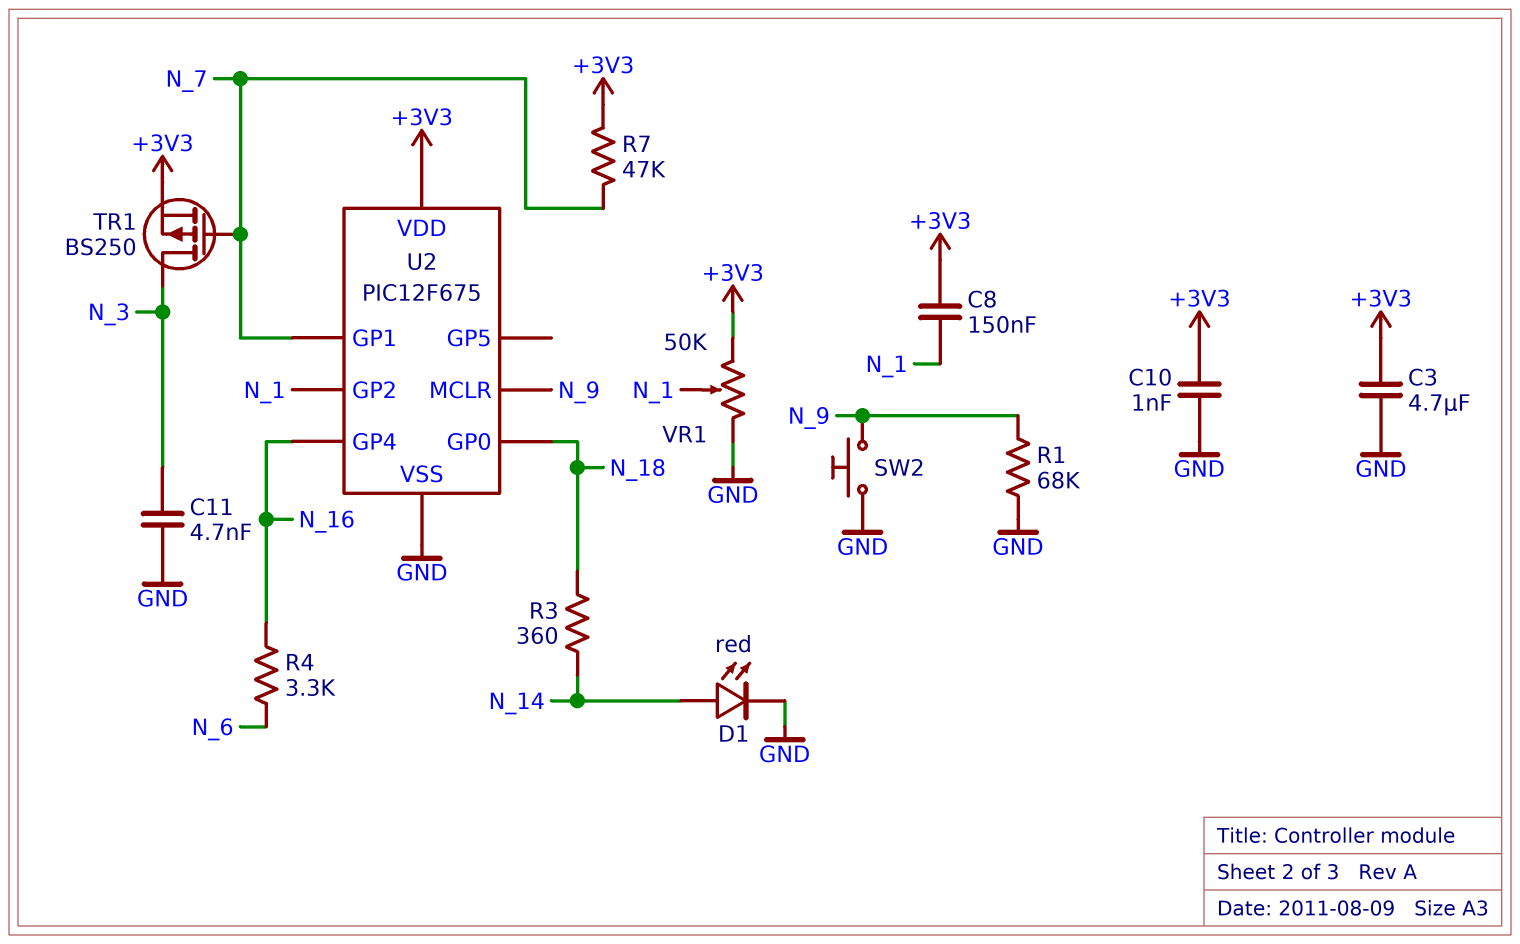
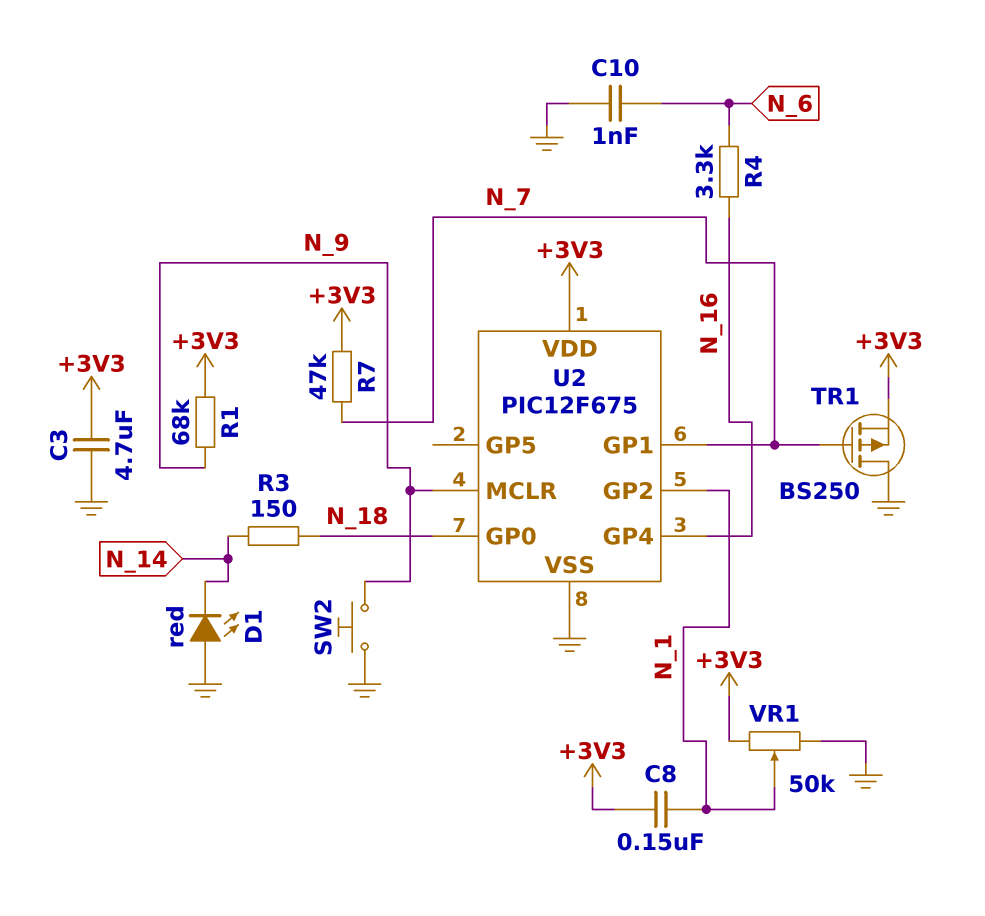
C10: 1nF (+3V3, GND) -> 1nF (GND, N_6)
C11: 4.7nF (GND, N_3) -> none
D1: LED red (A N_14, K GND) -> LED red (A GND, K N_14)
R1: 68k (GND, N_9) -> 68k (+3V3, N_9)
R3: 360 (N_14, N_18) -> 150 (N_14, N_18)
TR1: PMOS BS250 (G N_7, D N_3, S +3V3) -> PMOS BS250 (G N_7, D GND, S +3V3)

